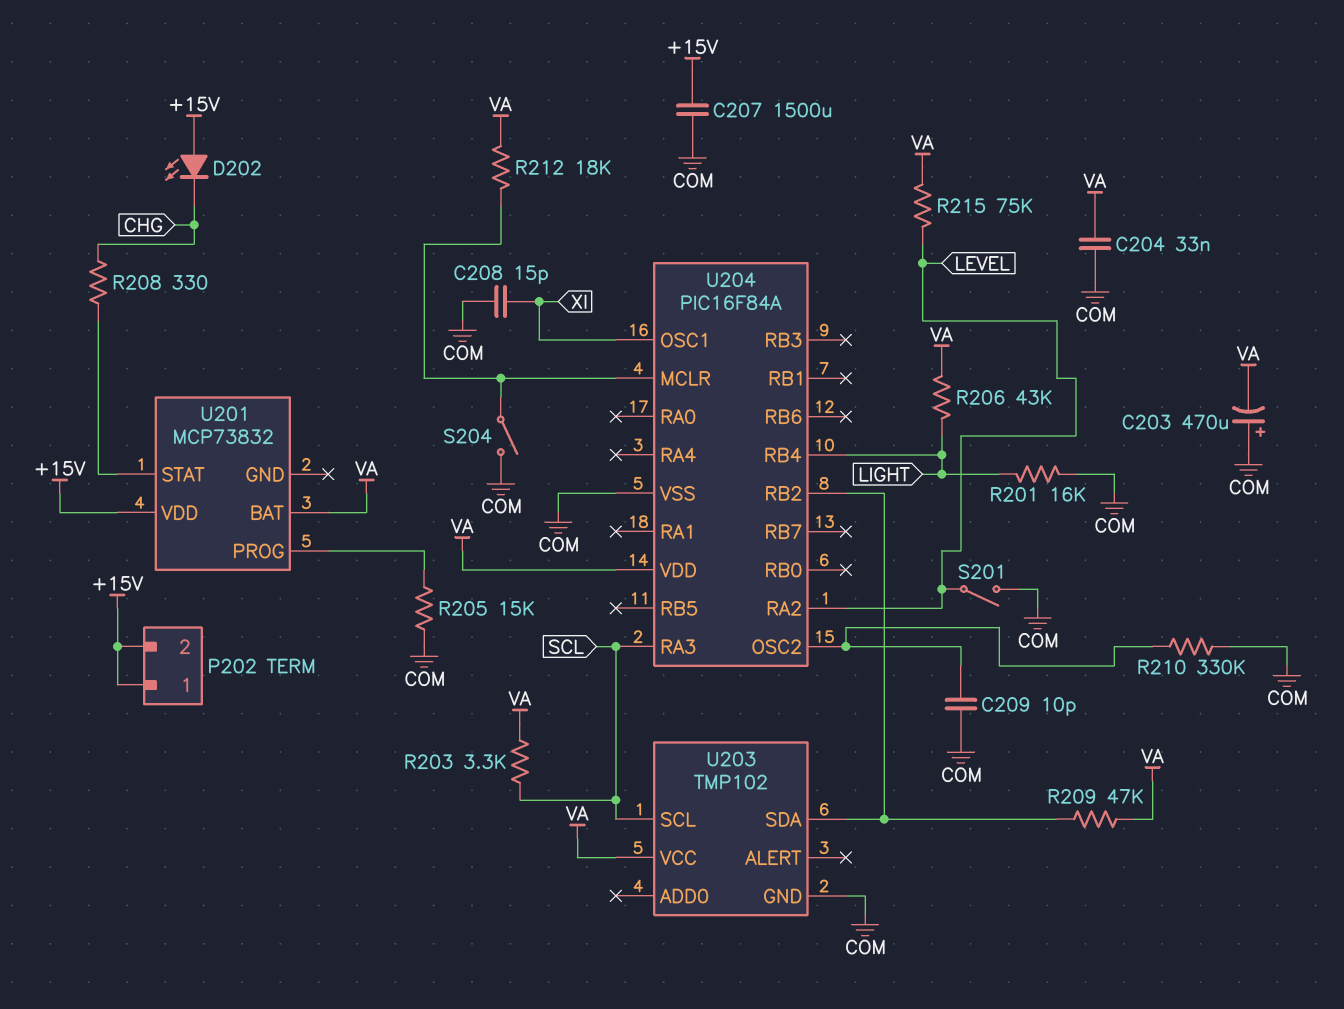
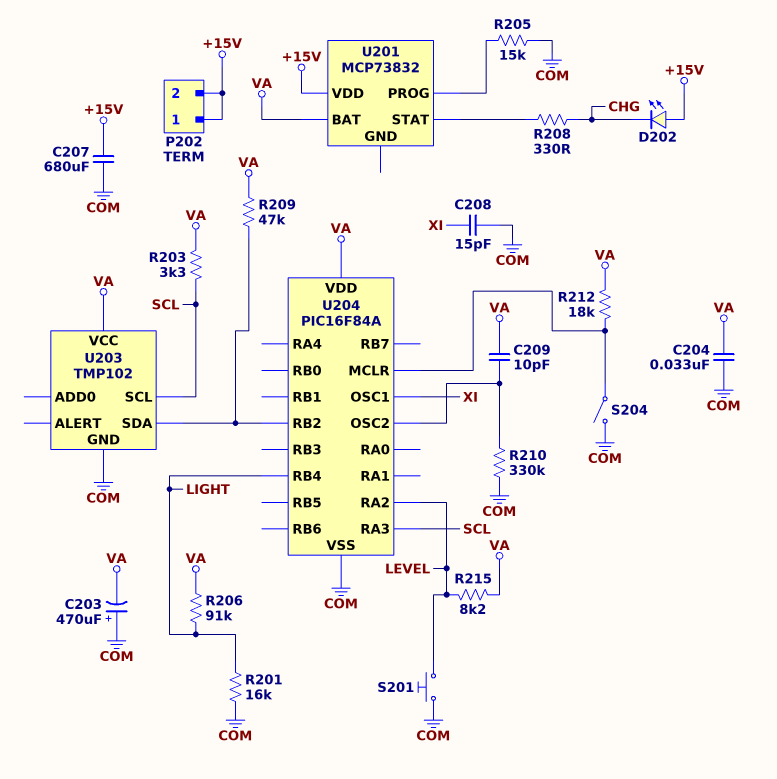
C207: 1500uF (+15V, COM) -> 680uF (+15V, COM)
C209: 10pF (COM, U204/OSC2) -> 10pF (U204/OSC2, VA)
R206: 43k (LIGHT, VA) -> 91k (LIGHT, VA)
R215: 75k (LEVEL, VA) -> 8.2k (LEVEL, VA)
S201: switch (COM, LEVEL) -> button (COM, LEVEL)

